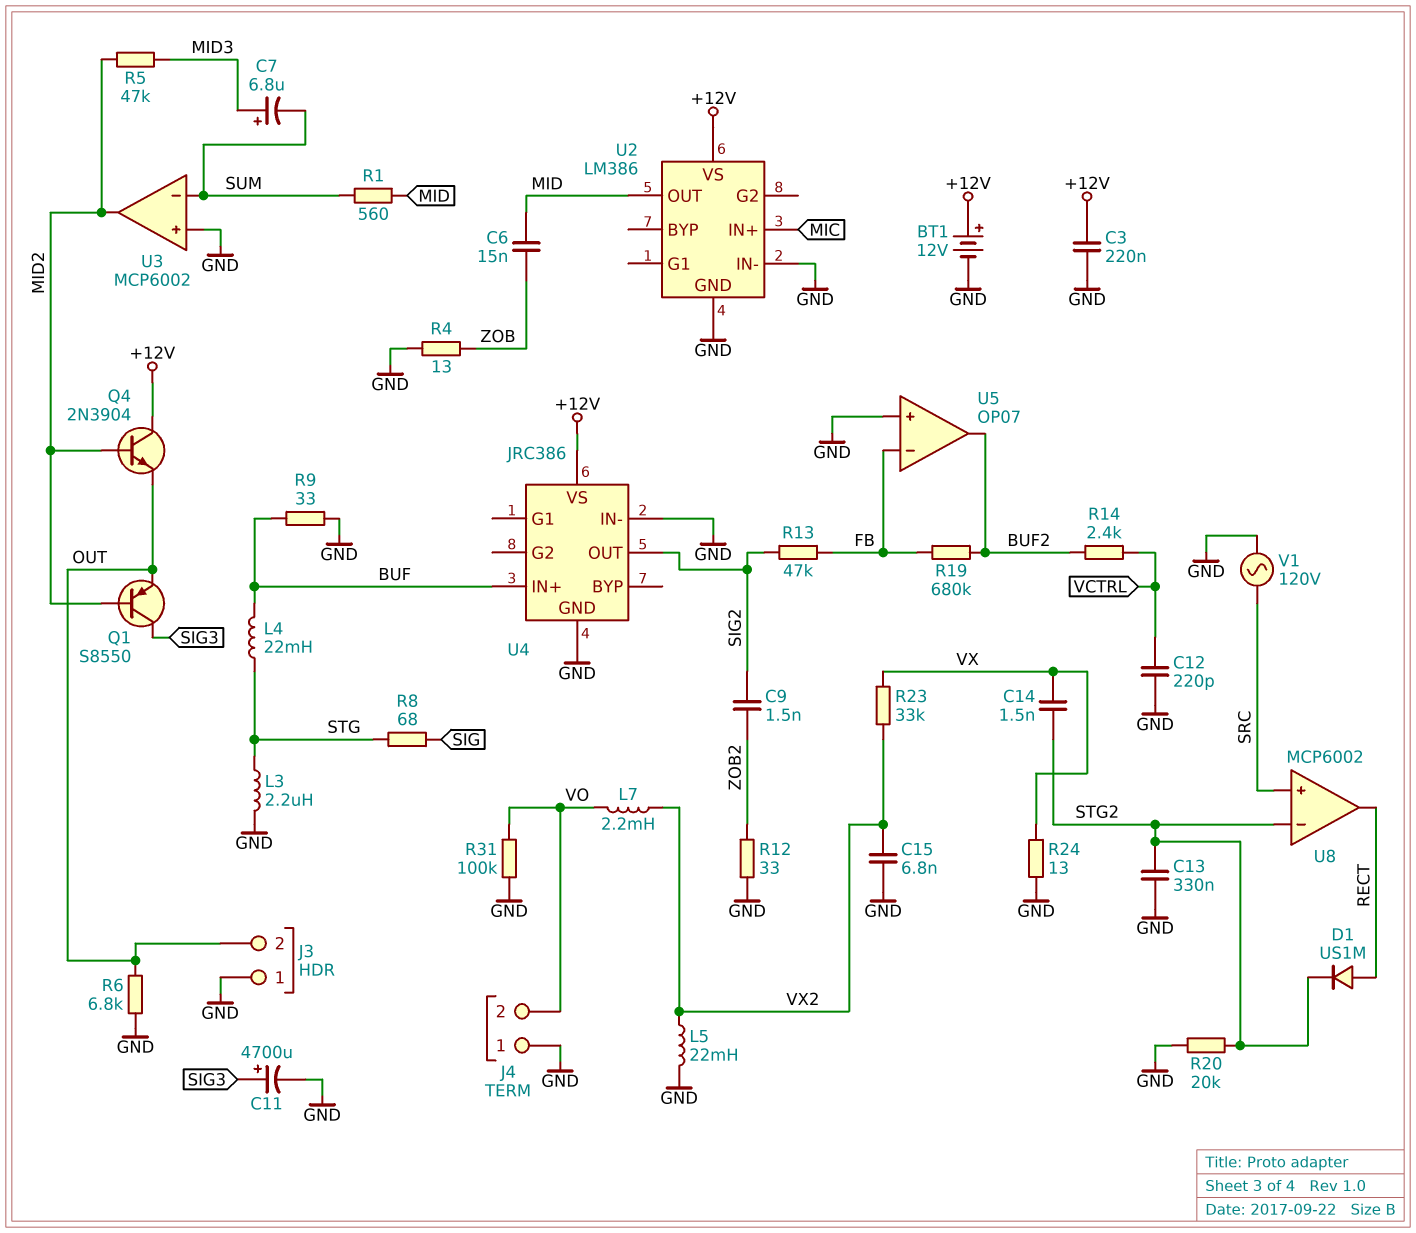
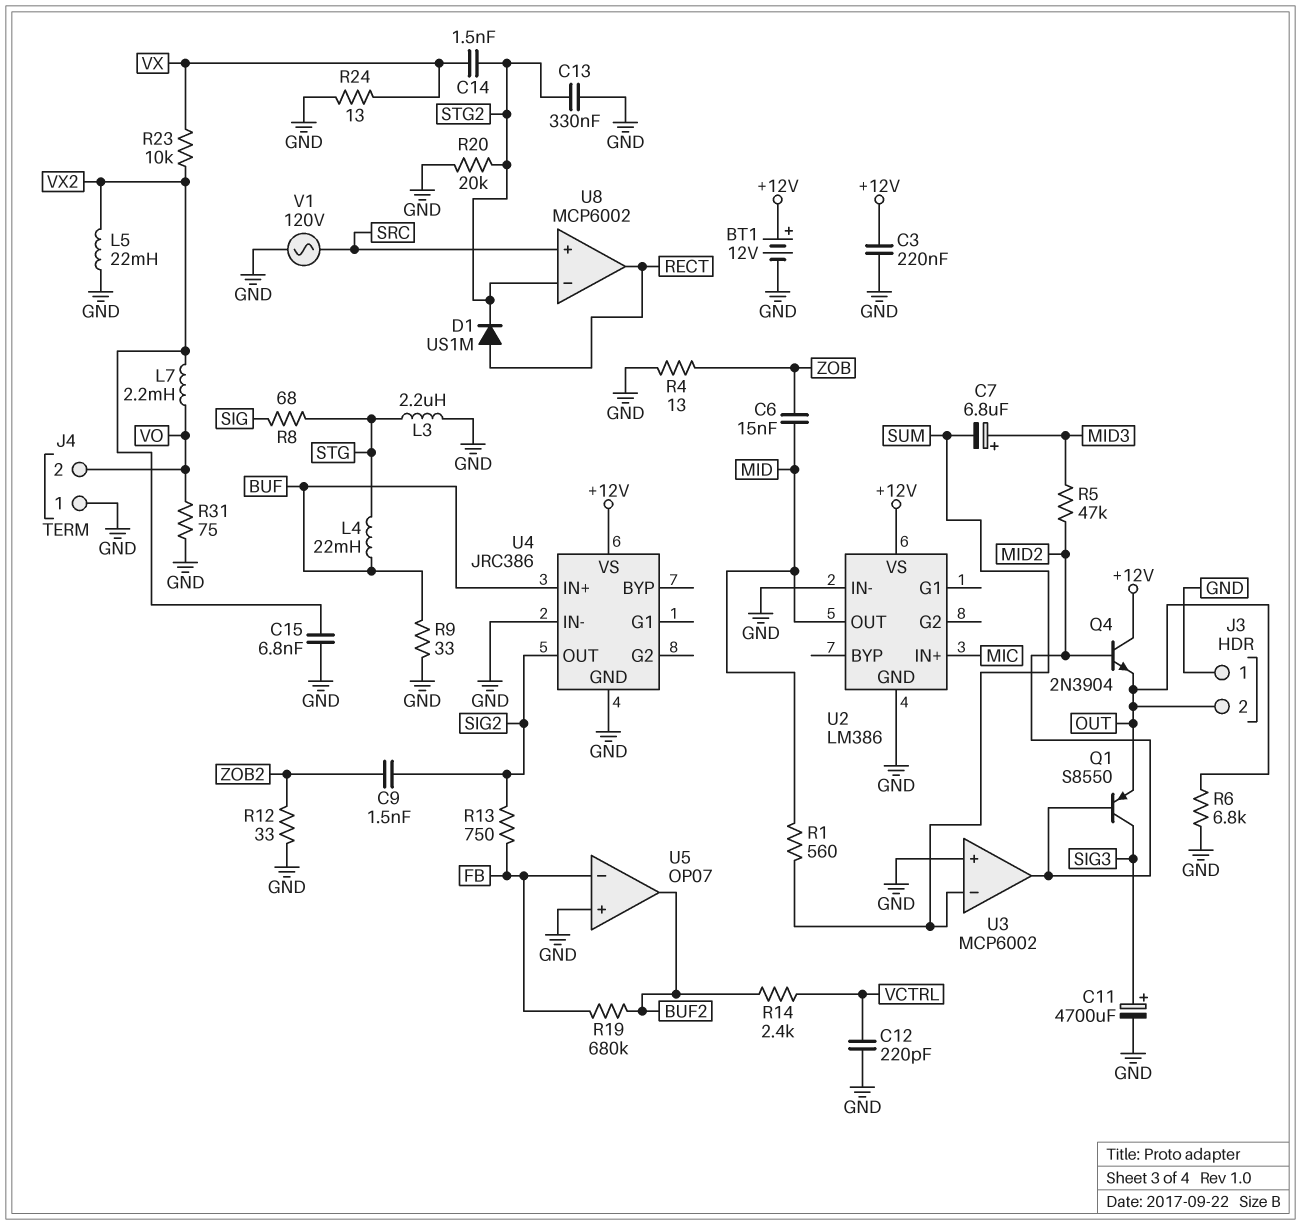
R13: 47k (FB, SIG2) -> 750 (FB, SIG2)
R23: 33k (VX, VX2) -> 10k (VX, VX2)
R31: 100k (GND, VO) -> 75 (GND, VO)

